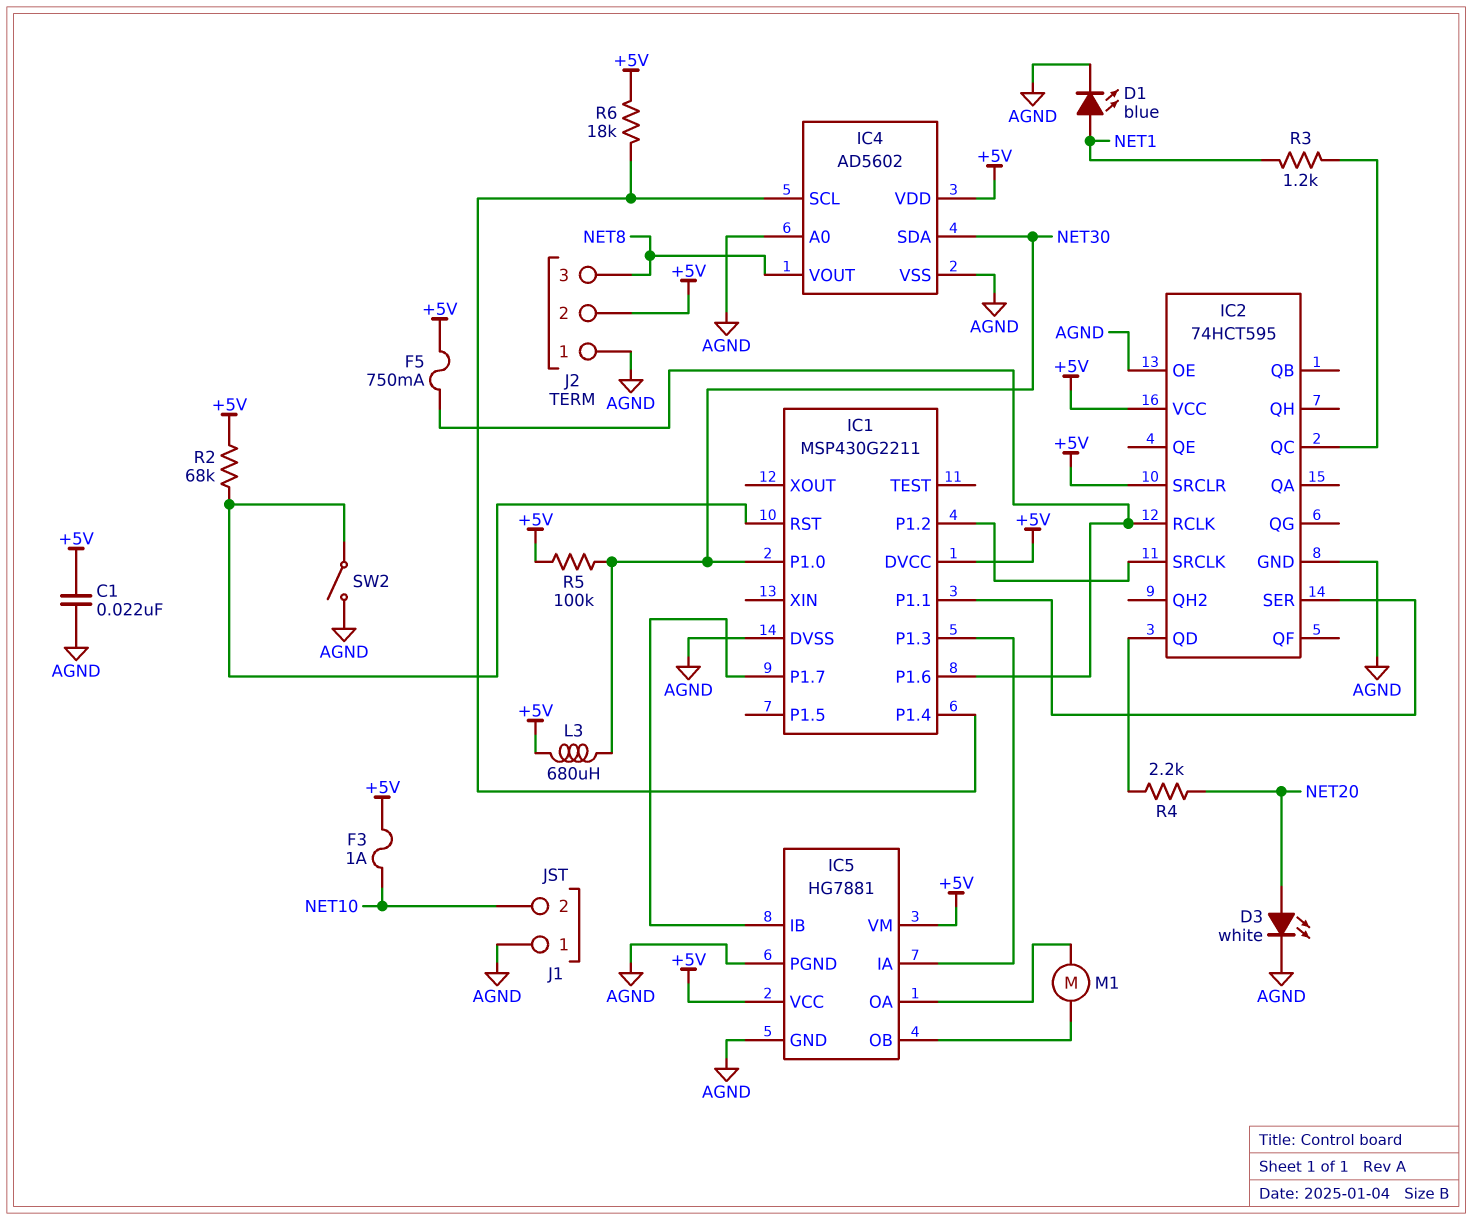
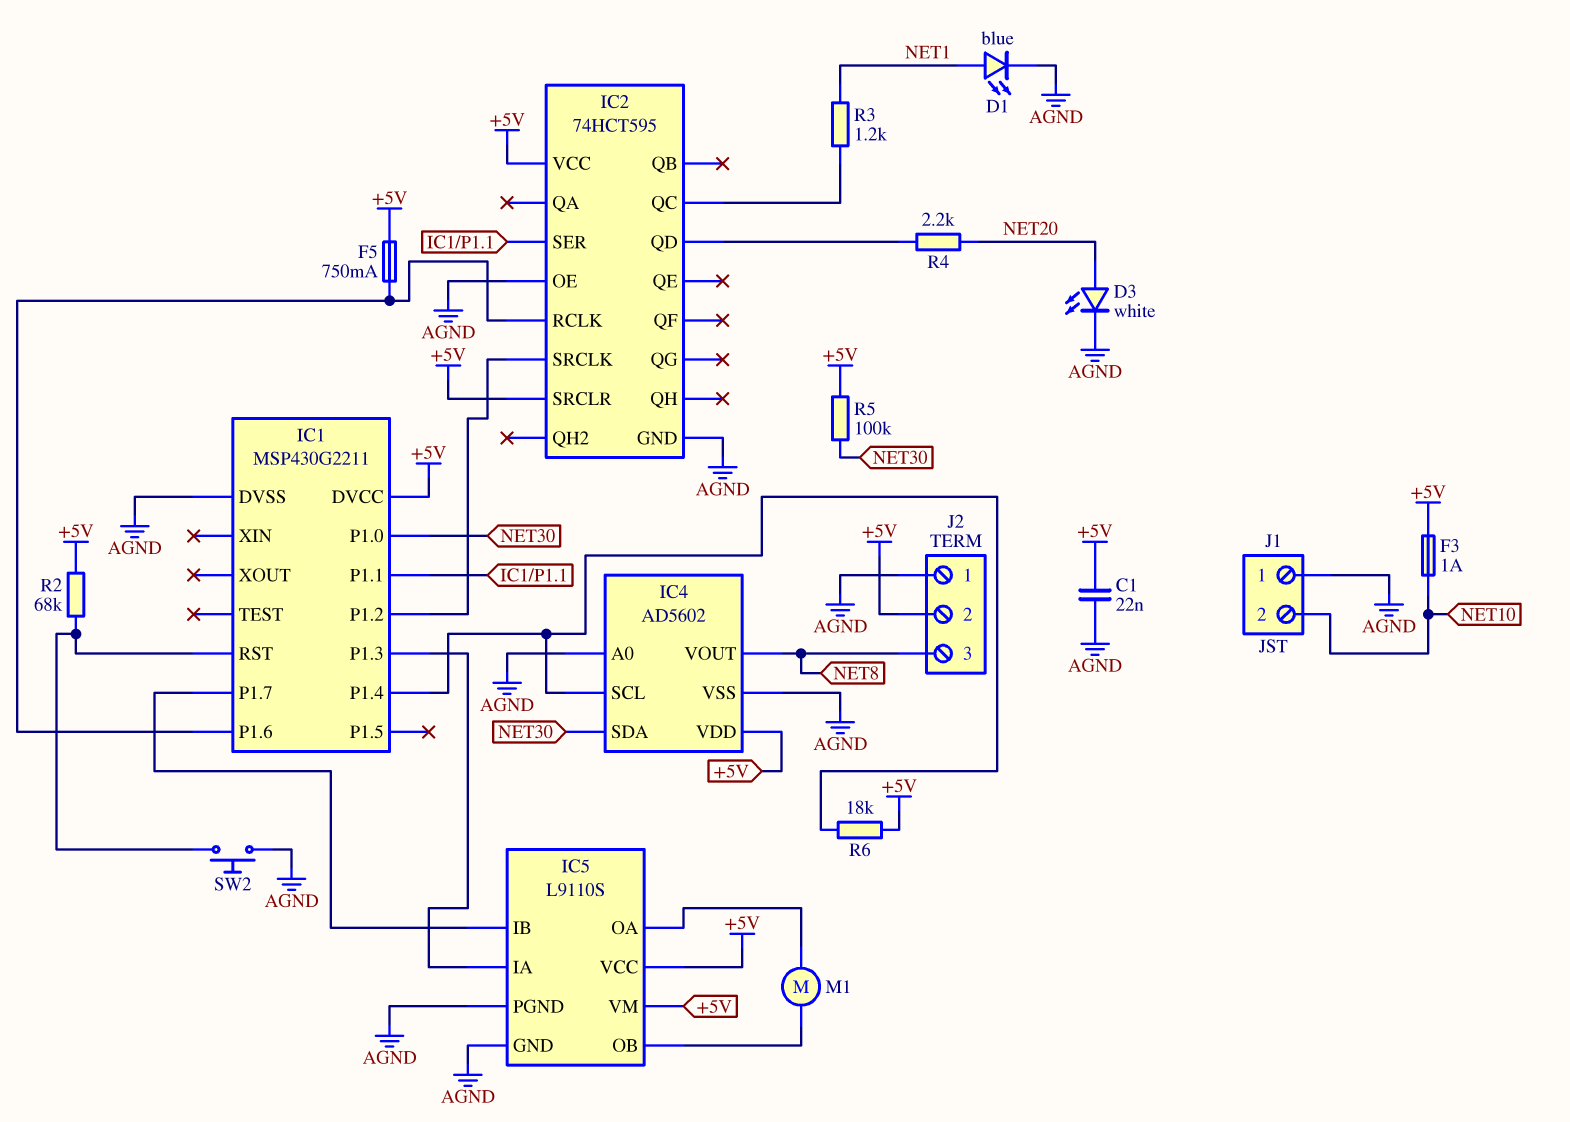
IC5: HG7881 -> L9110S
L3: 680uH (+5V, NET30) -> none
SW2: switch (AGND, IC1/RST) -> button (AGND, IC1/RST)

